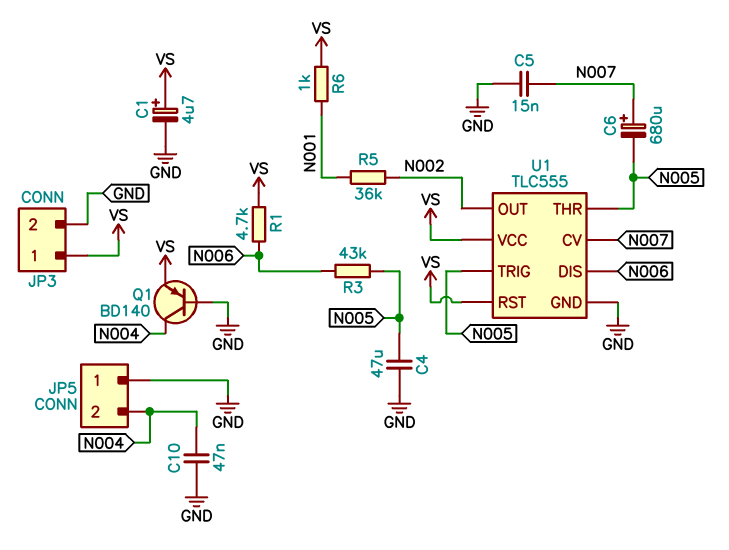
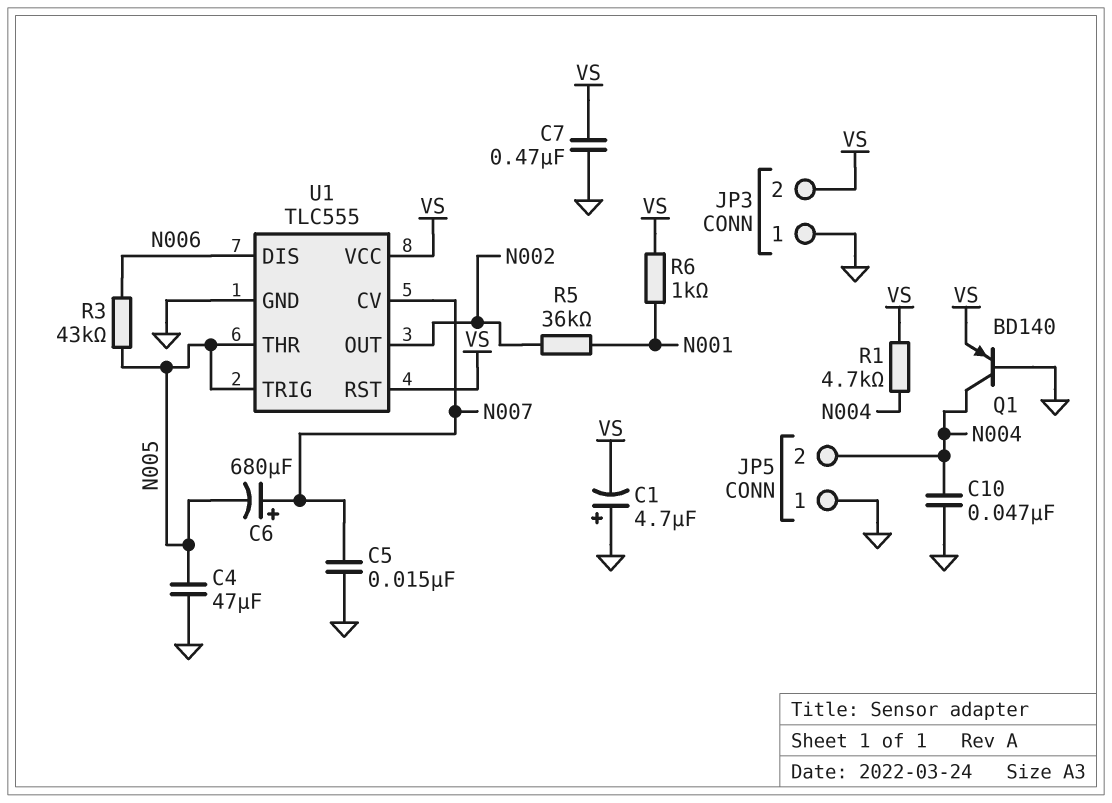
C1: 4.7uF (plus VS, minus GND) -> 4.7uF (plus GND, minus VS)
C7: none -> 470nF (GND, VS)
JP3 pin 1: VS -> GND
JP3 pin 2: GND -> VS
R1: 4.7k (N006, VS) -> 4.7k (N004, VS)

